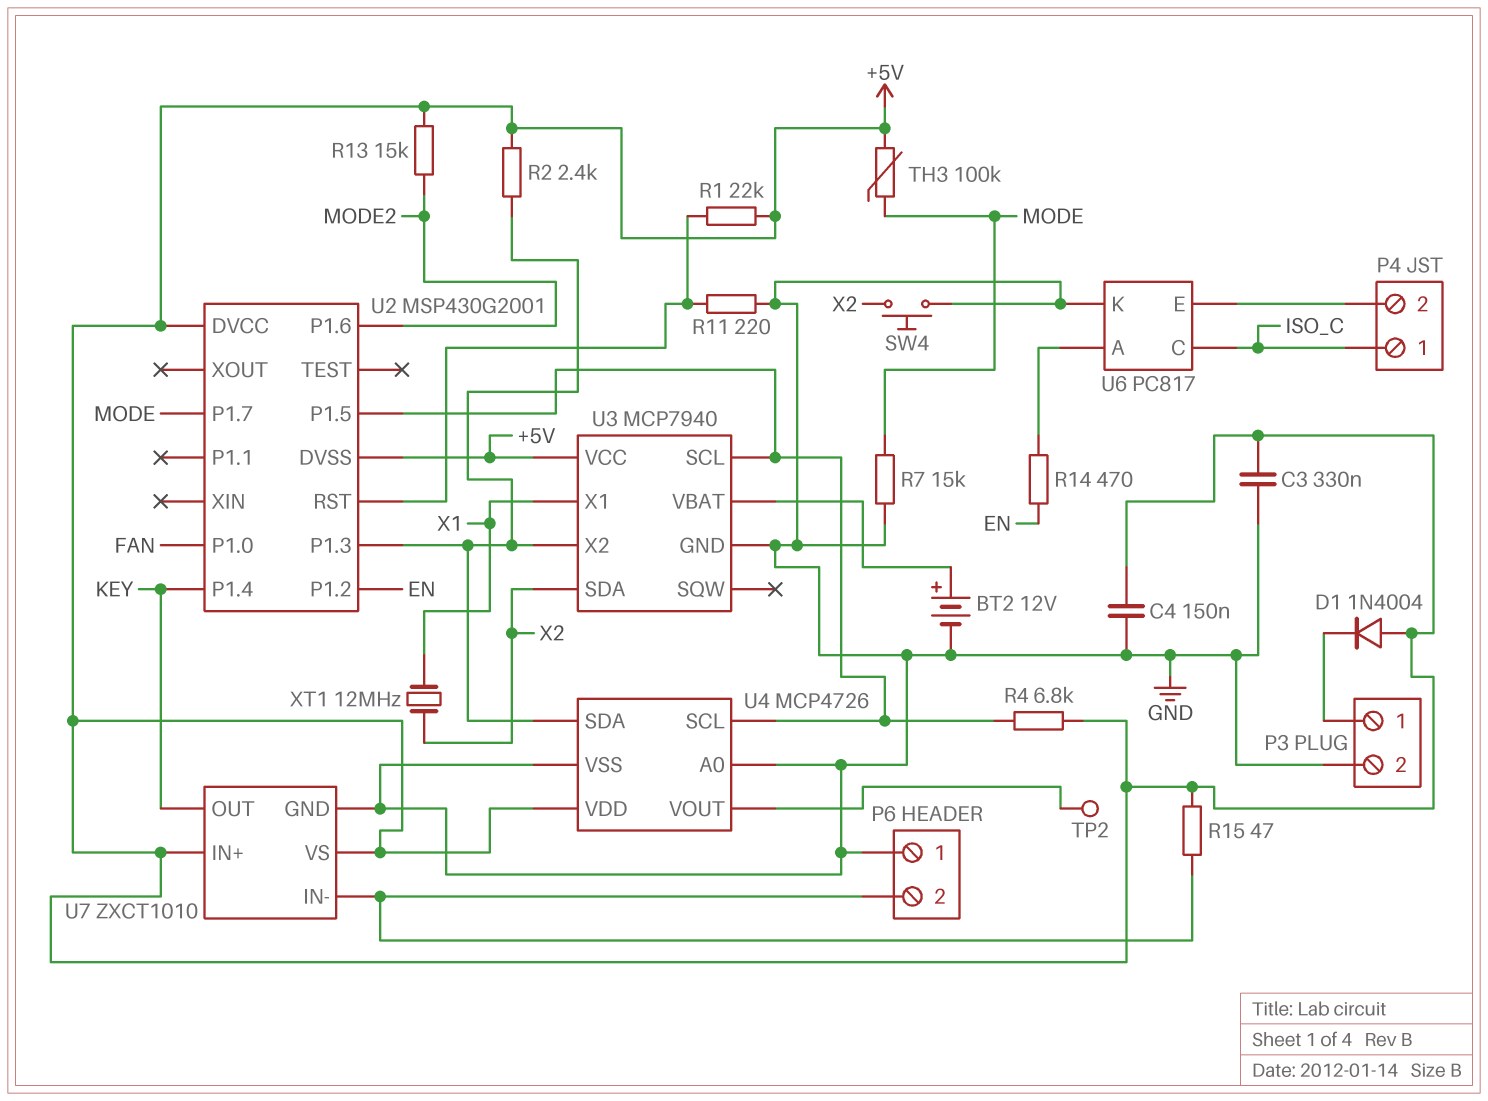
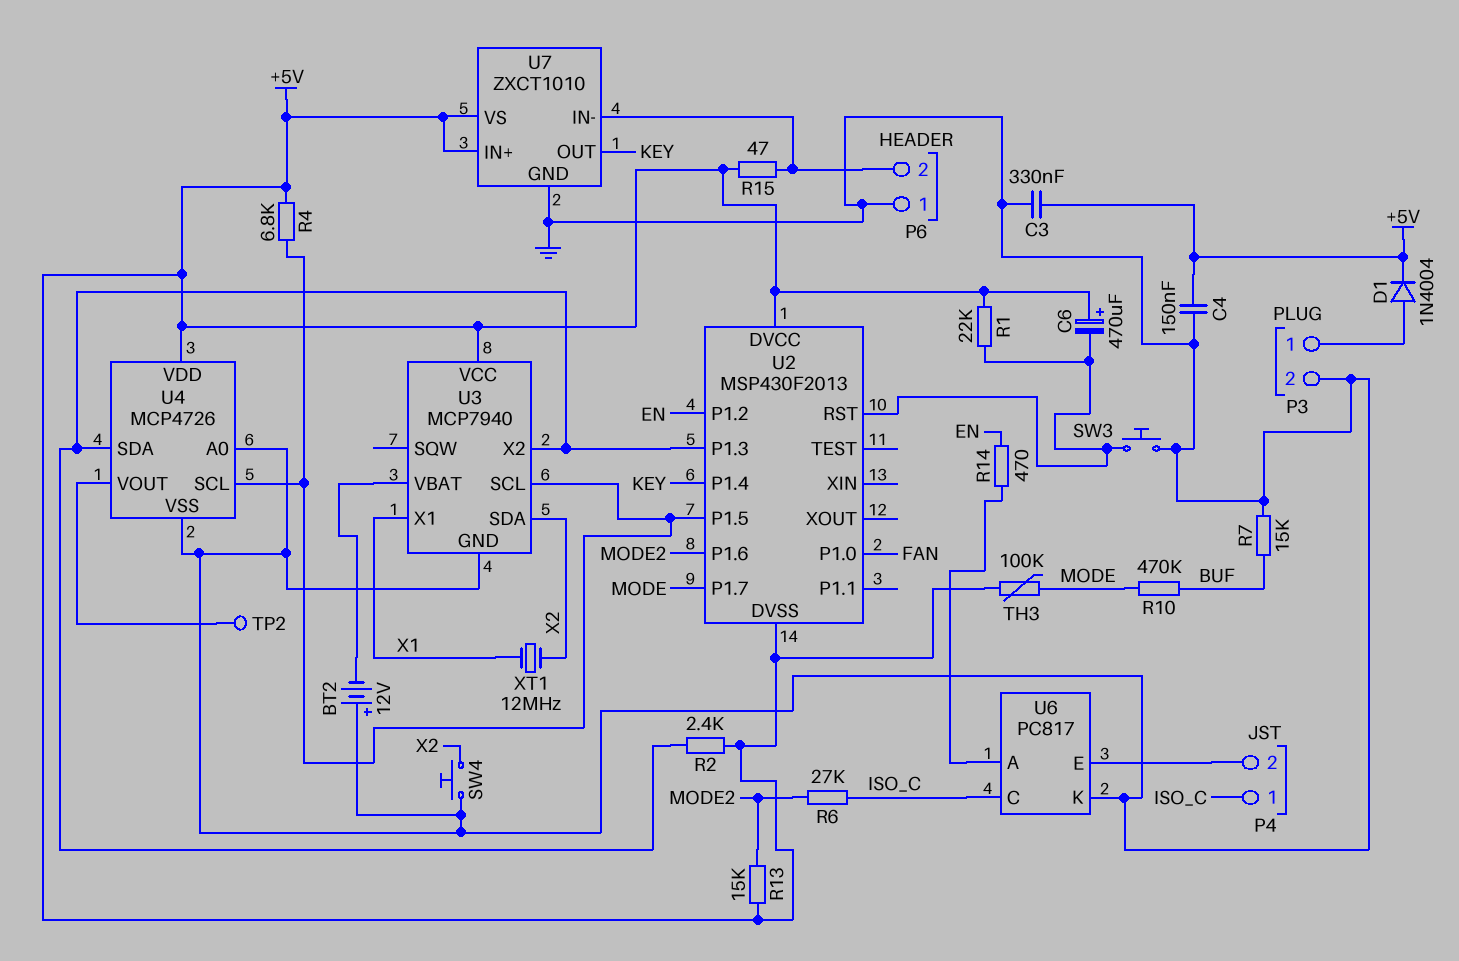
BT2: 12V (plus U3/VBAT, minus GND) -> 12V (plus GND, minus U3/VBAT)
C6: none -> 470uF (plus +5V, minus U2/RST)
D1: diode 1N4004 (A +5V, K P3/1) -> diode 1N4004 (A P3/1, K +5V)
R6: none -> 27k (ISO_C, MODE2)
R7: 15k (GND, MODE) -> 15k (BUF, GND)
R10: none -> 470k (BUF, MODE)
R11: 220 (GND, U2/RST) -> none
SW3: none -> button (GND, U2/RST)
U2: MSP430G2001 -> MSP430F2013

